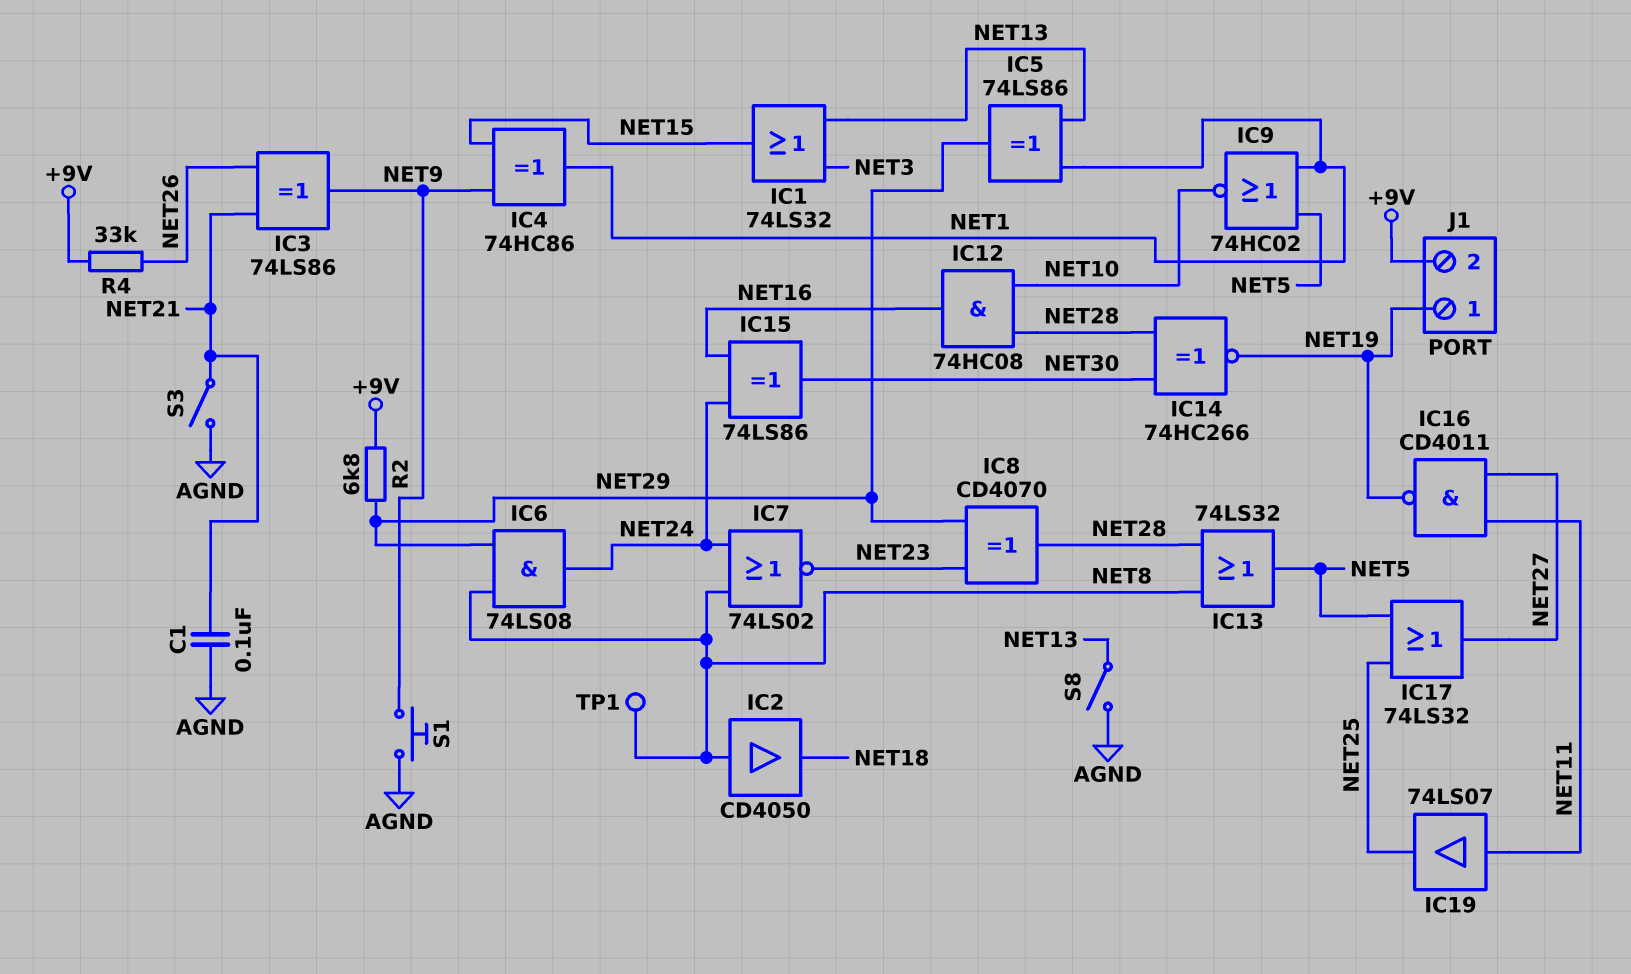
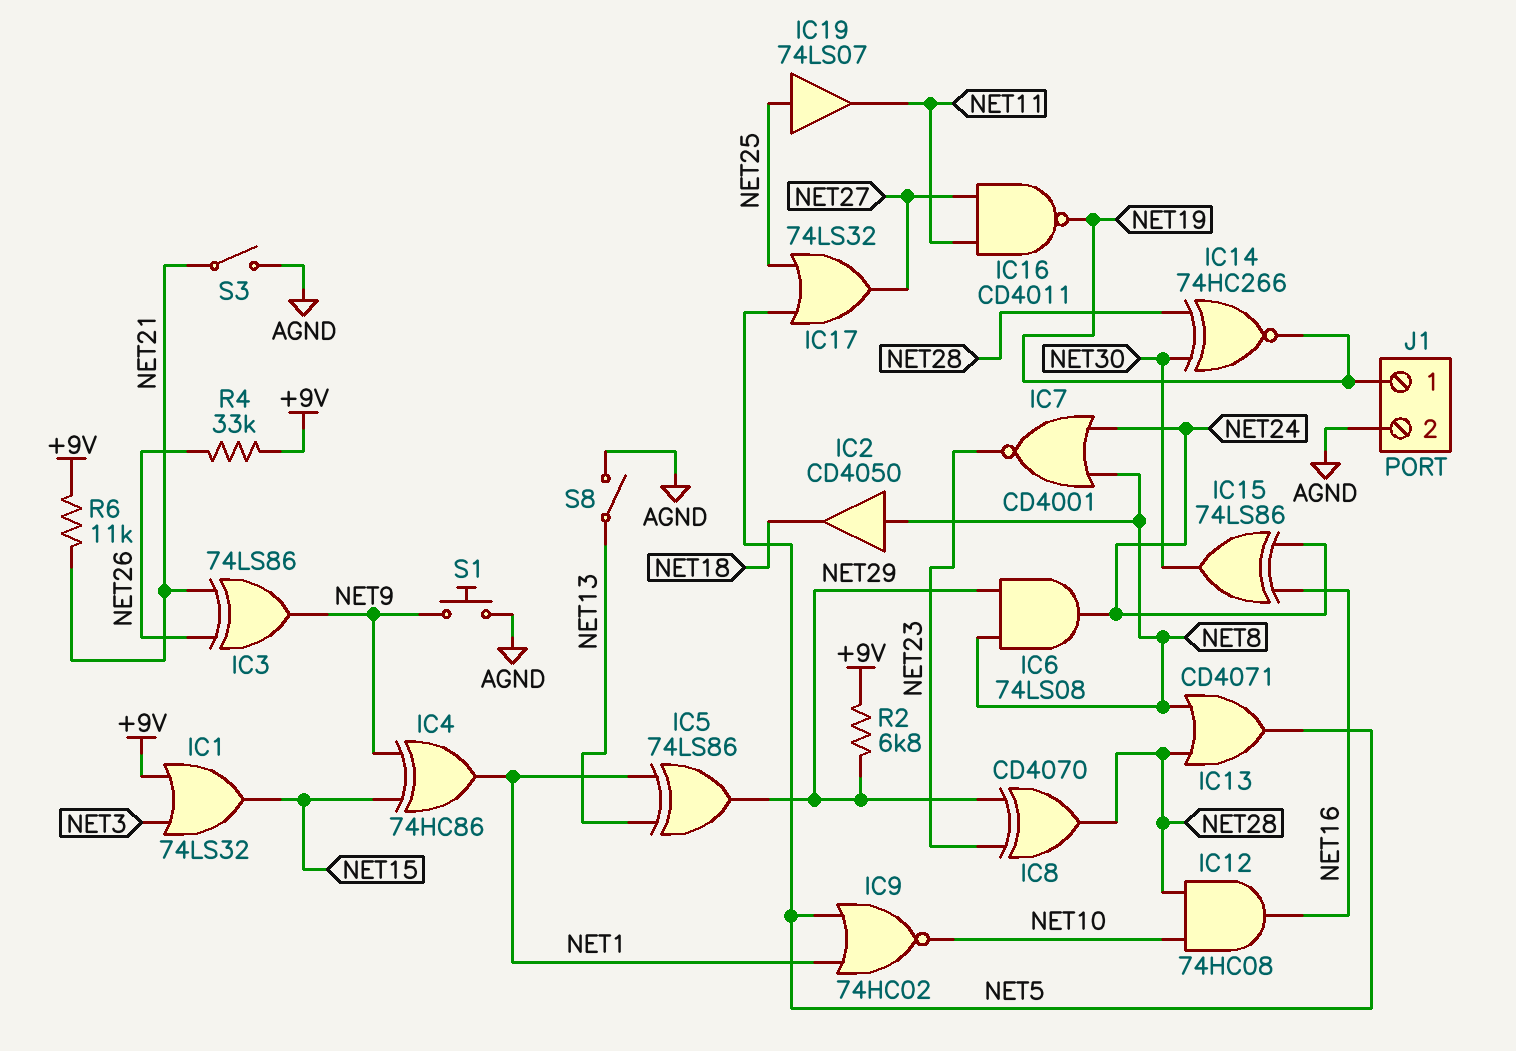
C1: 100nF (AGND, NET21) -> none
IC1: OR 74LS32 (in NET3, in NET13, out NET15) -> OR 74LS32 (in +9V, in NET3, out NET15)
IC7: NOR 74LS02 (in NET8, in NET24, out NET23) -> NOR CD4001 (in NET8, in NET24, out NET23)
IC13: OR 74LS32 (in NET8, in NET28, out NET5) -> OR CD4071 (in NET8, in NET28, out NET5)
IC19: buffer 74LS07 (in NET11, out NET25) -> buffer 74LS07 (in NET25, out NET11)
J1 pin 2: +9V -> AGND
R6: none -> 11k (+9V, NET21)
TP1: test point (NET8) -> none

